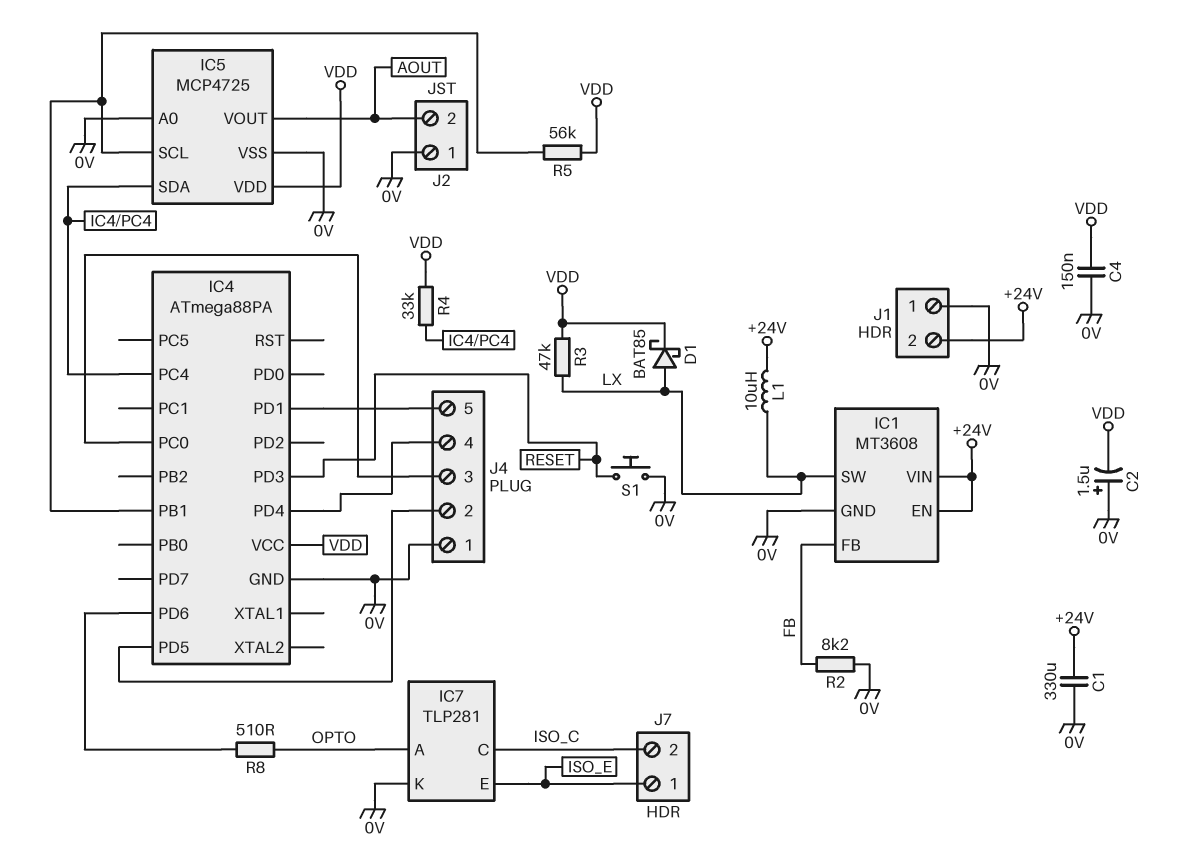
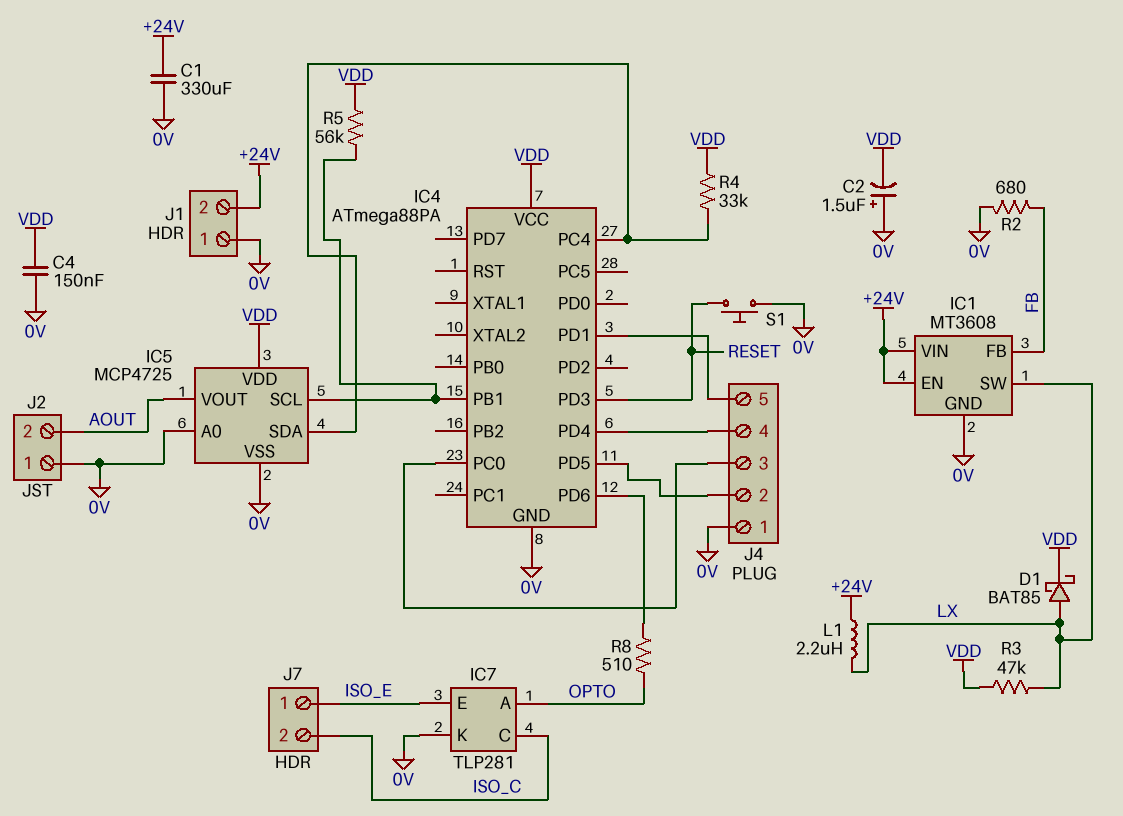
L1: 10uH (+24V, LX) -> 2.2uH (+24V, LX)
R2: 8.2k (0V, FB) -> 680 (0V, FB)

